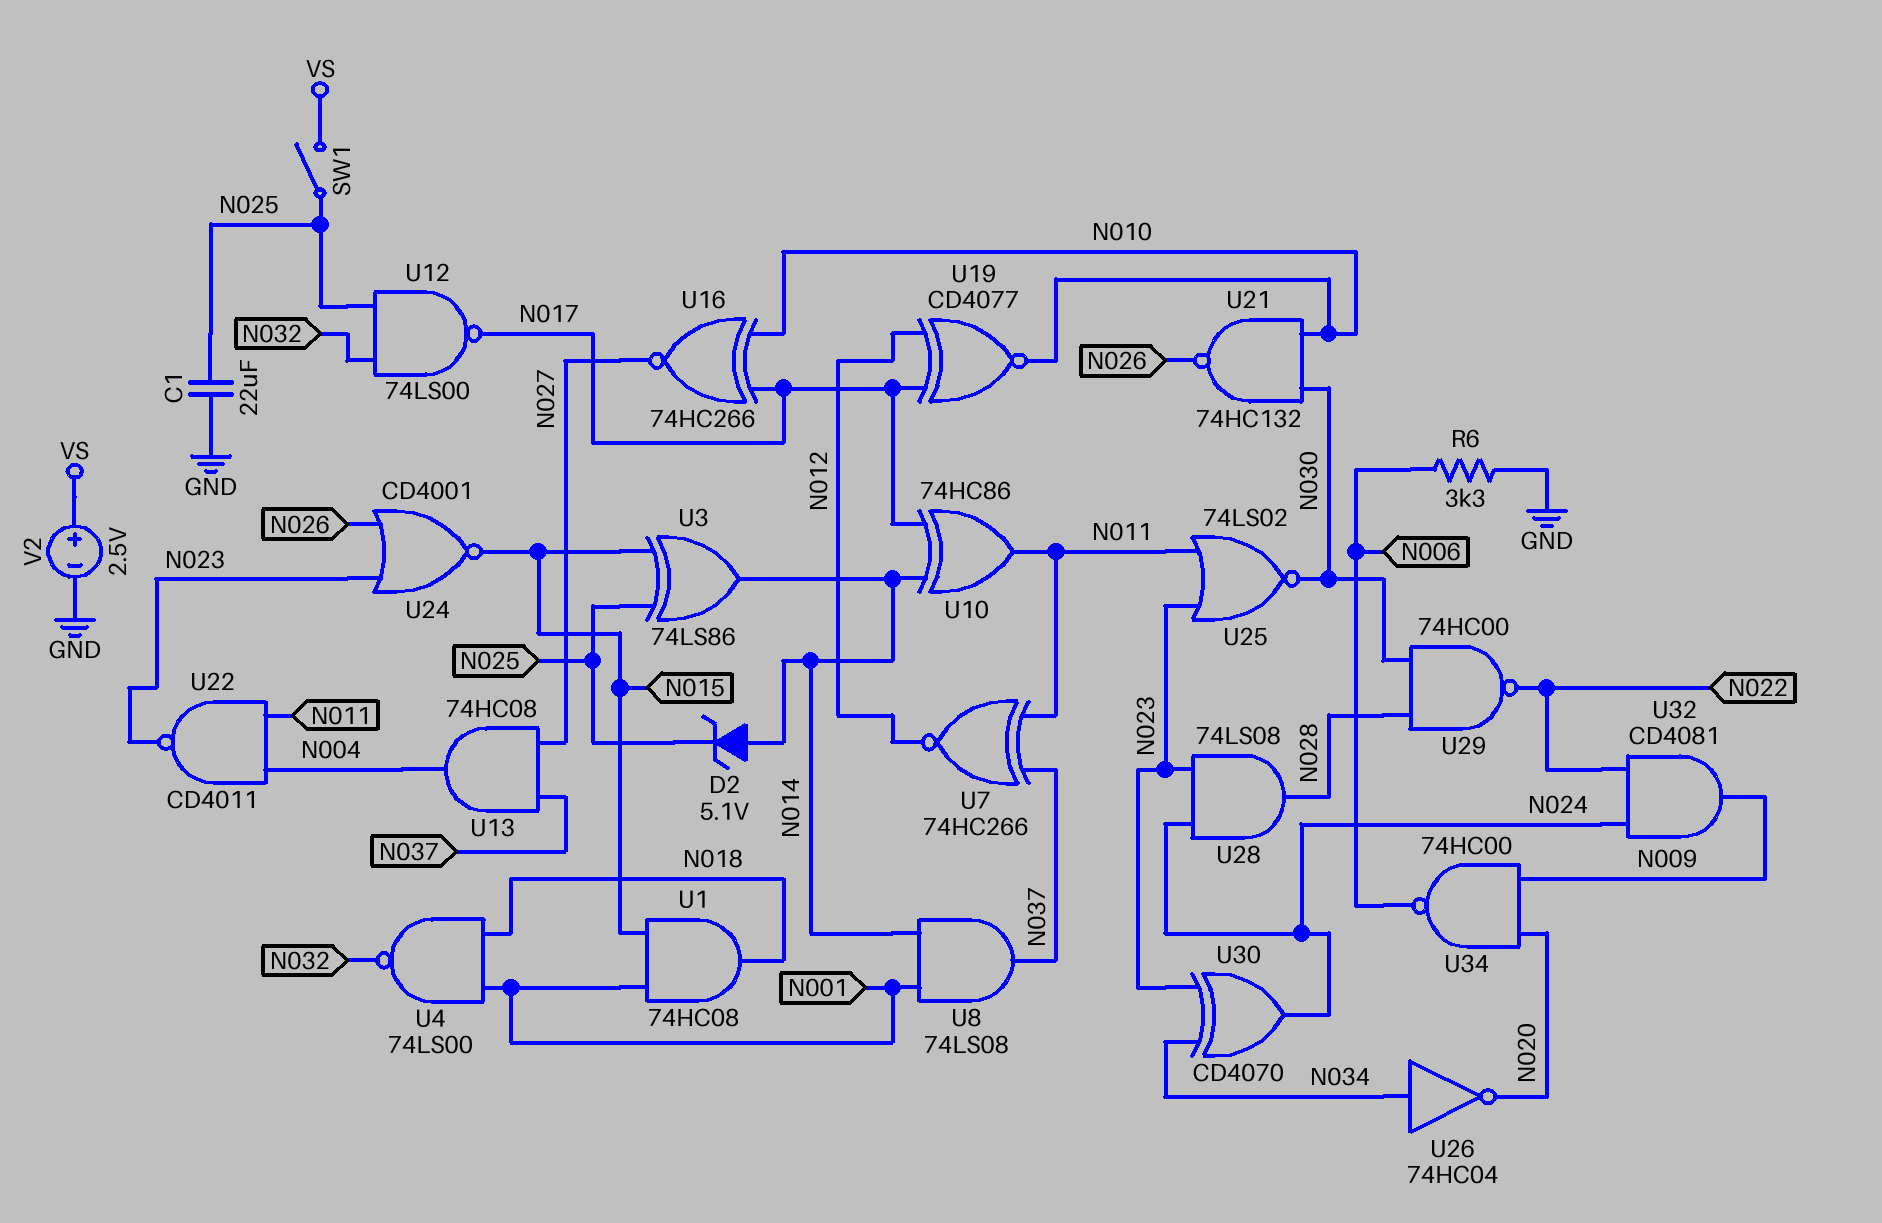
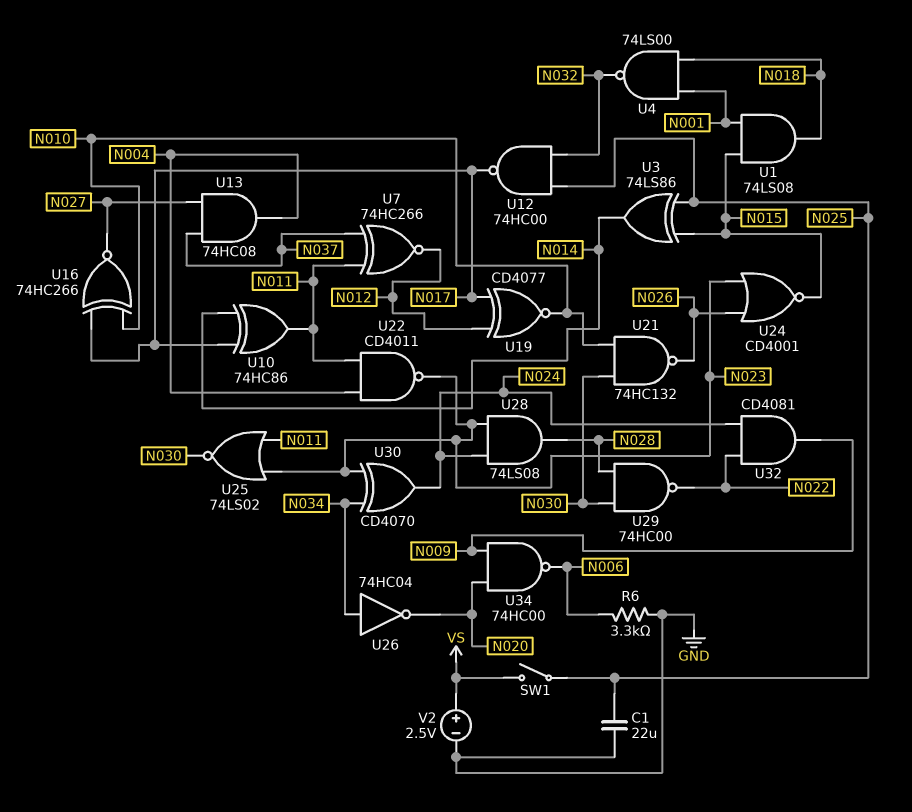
D2: zener 5.1V (A N014, K N025) -> none
U1: AND 74HC08 (in N001, in N015, out N018) -> AND 74LS08 (in N001, in N015, out N018)
U8: AND 74LS08 (in N001, in N014, out N037) -> none
U12: NAND 74LS00 (in N025, in N032, out N017) -> NAND 74HC00 (in N025, in N032, out N017)

